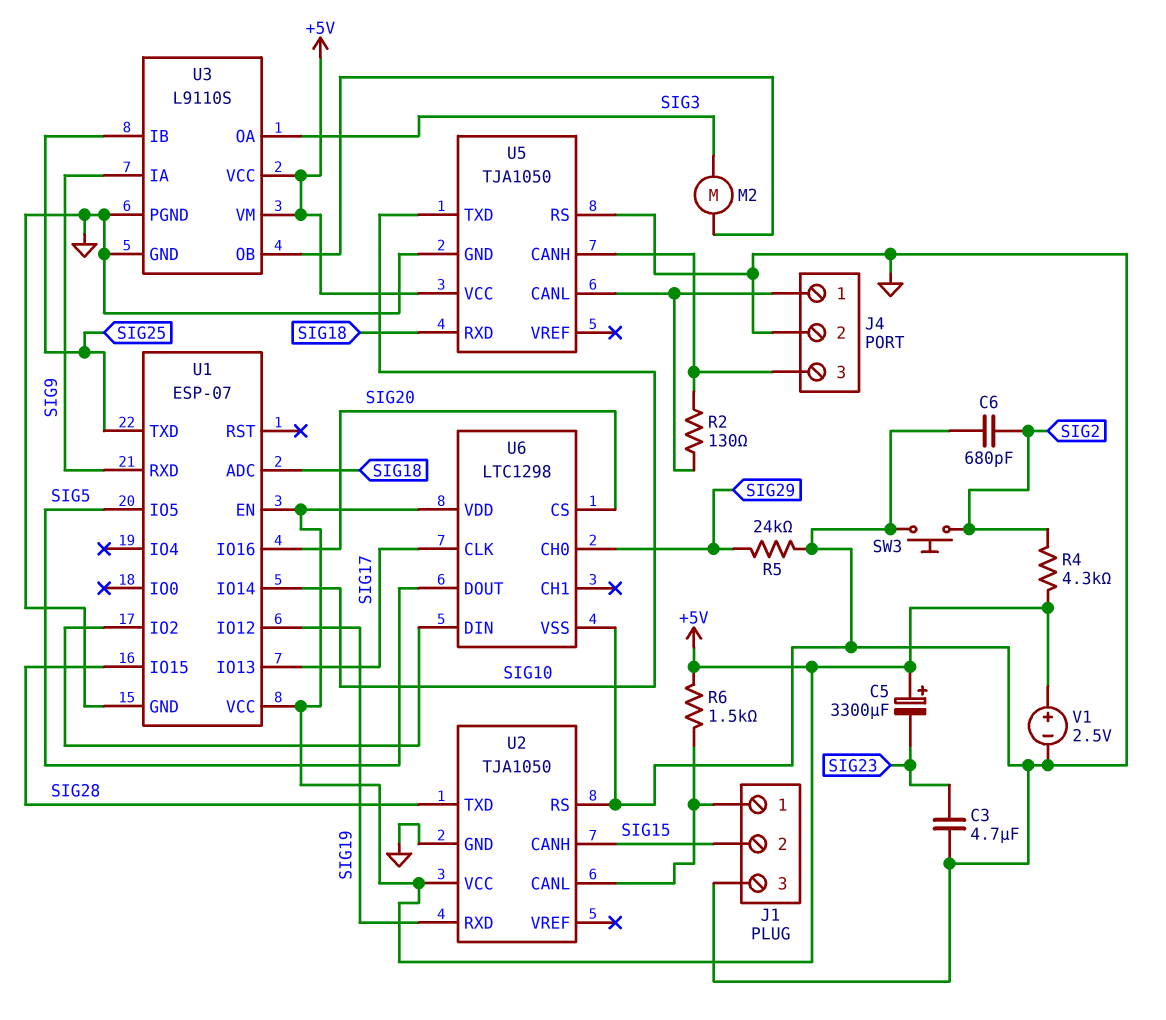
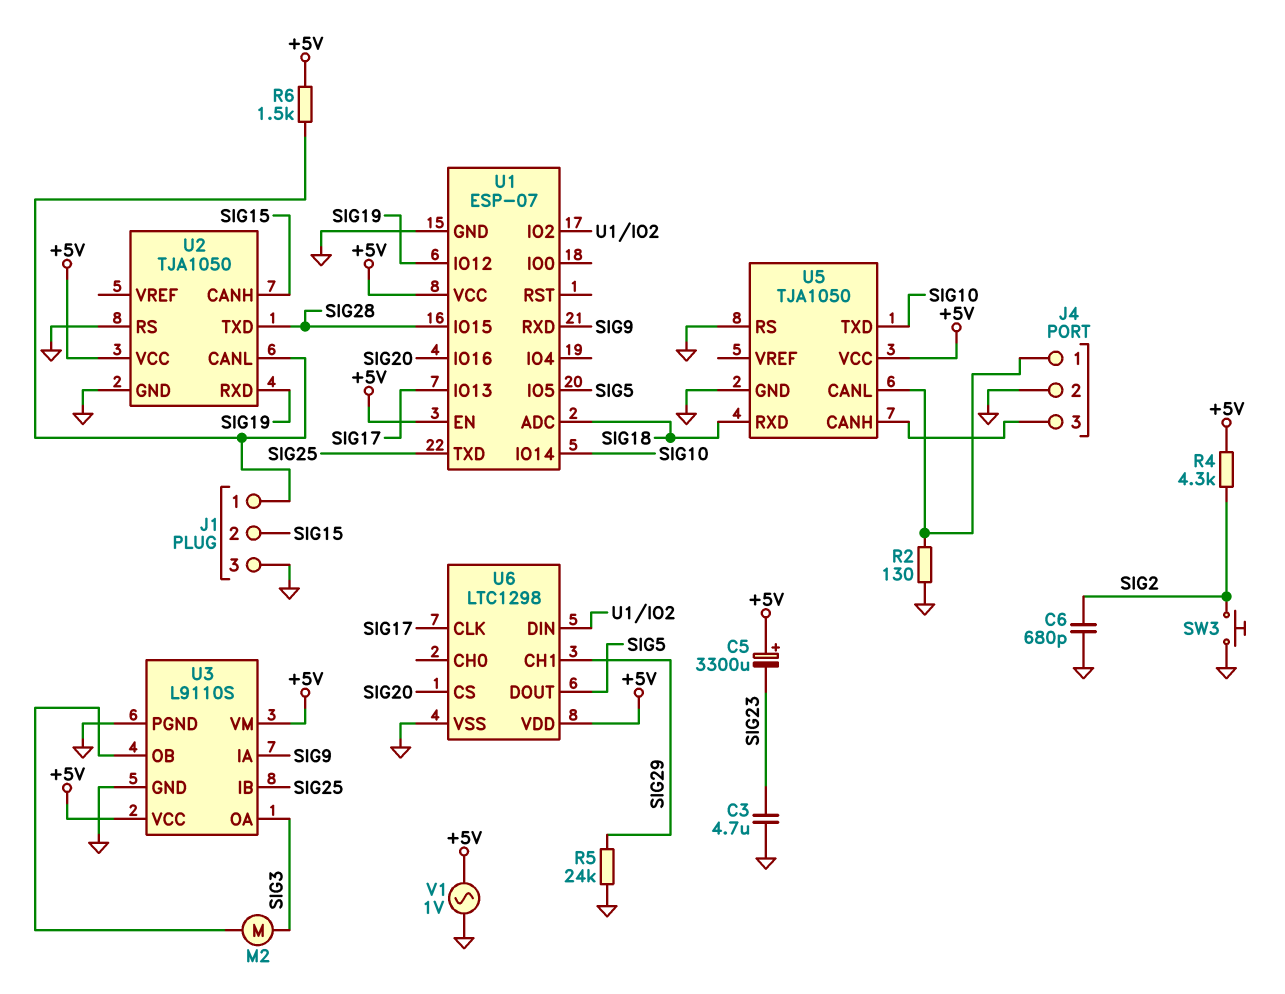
R2: 130 (J4/1, J4/3) -> 130 (GND, J4/1)
U6 pin CH0: SIG29 -> none
U6 pin CH1: none -> SIG29
V1: 2.5V (plus +5V, minus GND) -> AC 1V (+5V, GND)

